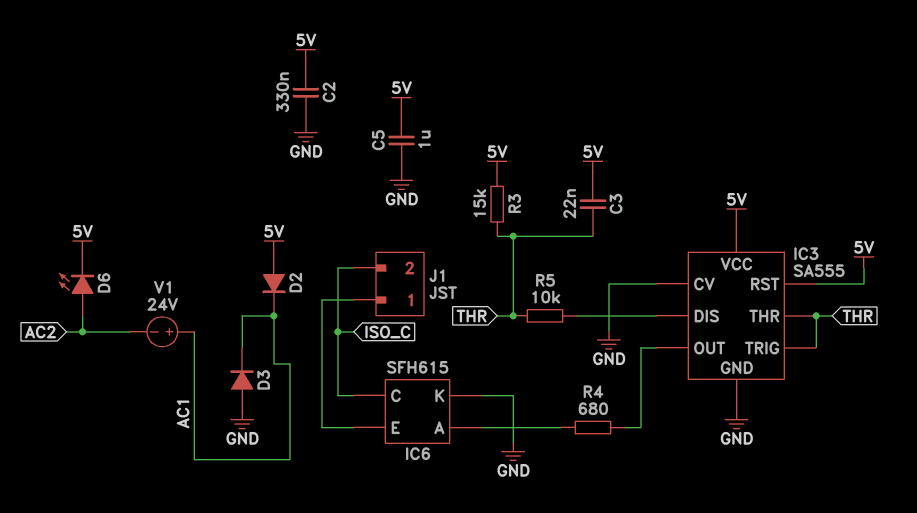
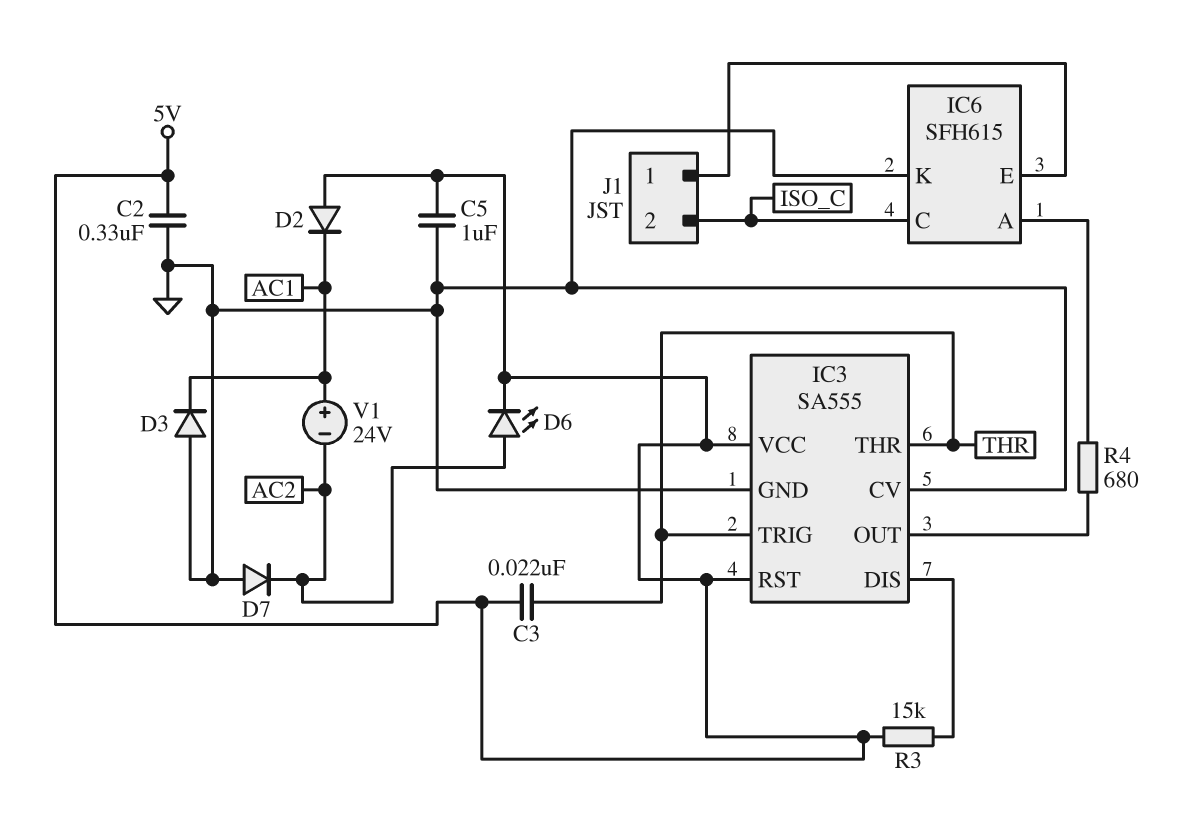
D7: none -> diode (A GND, K AC2)
R3: 15k (5V, THR) -> 15k (5V, IC3/DIS)
R5: 10k (IC3/DIS, THR) -> none

